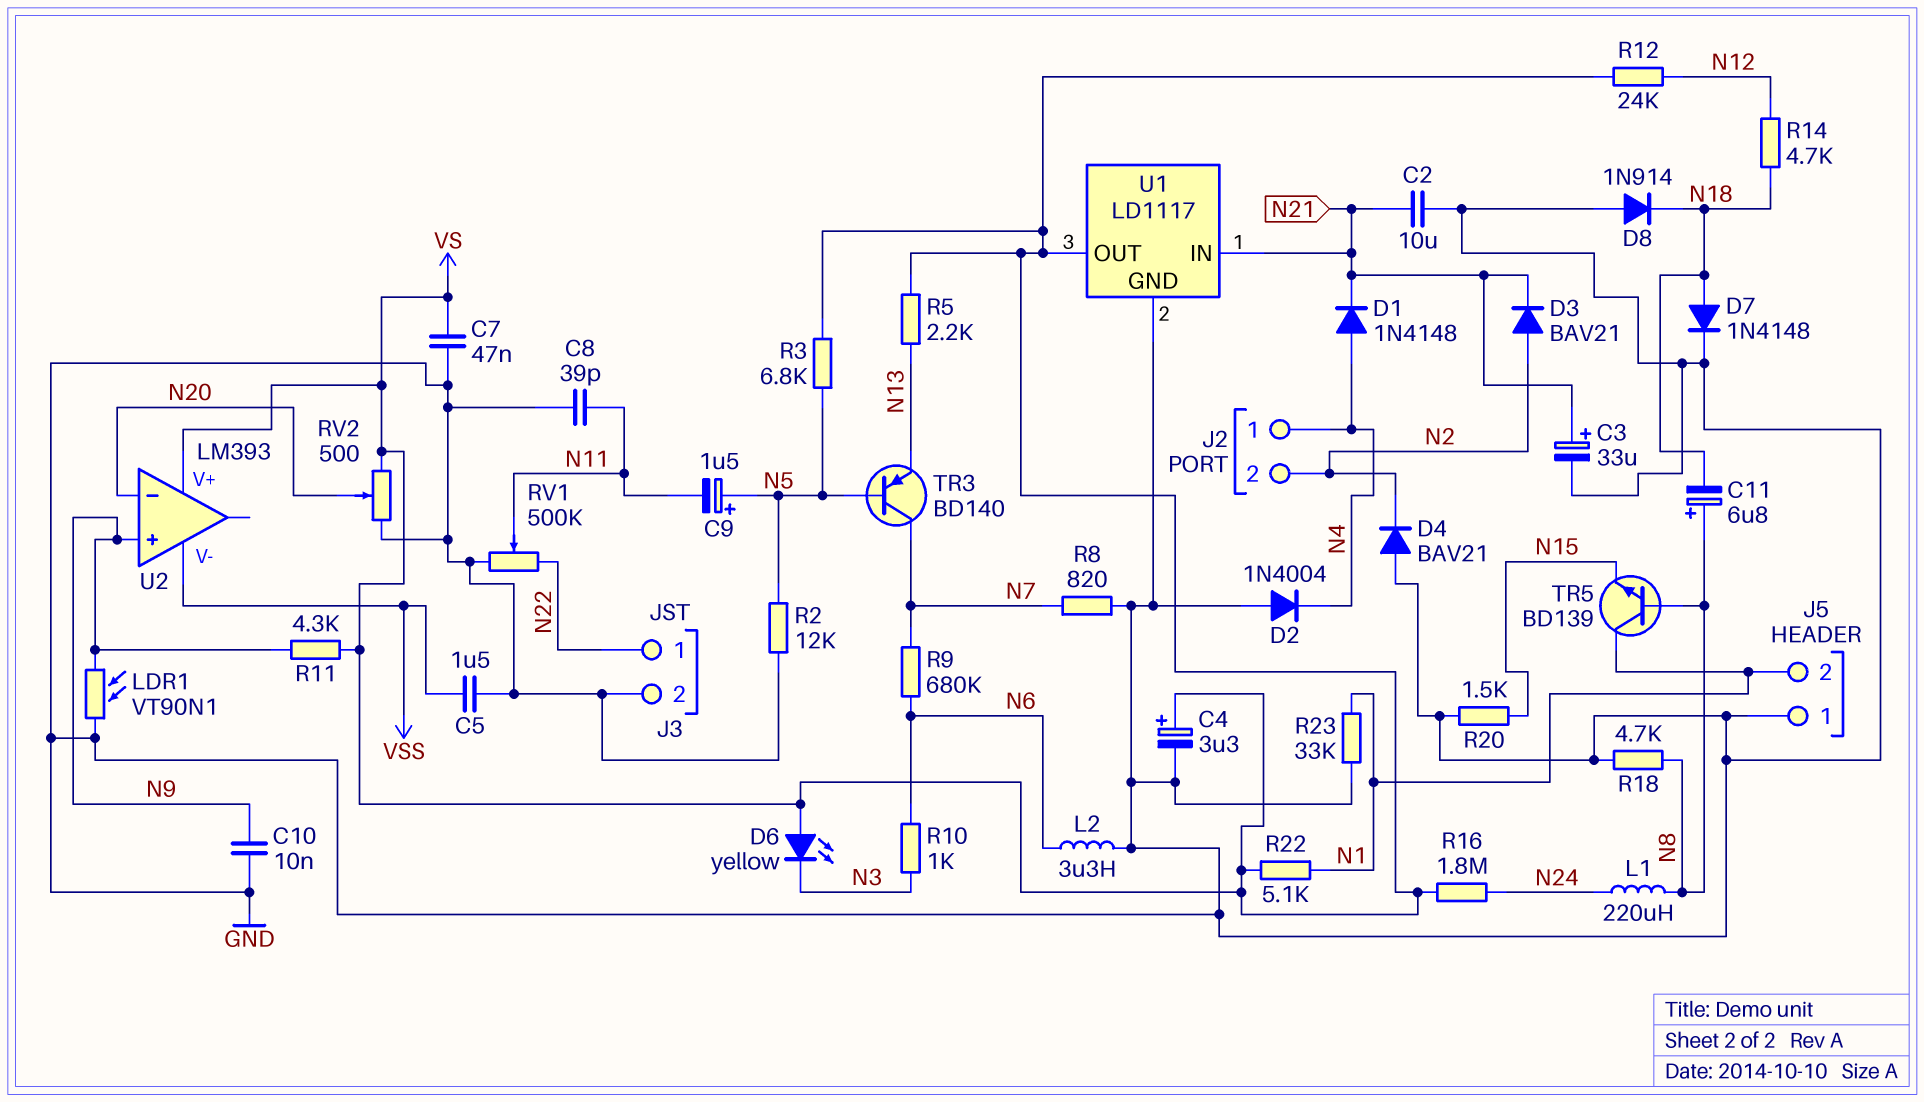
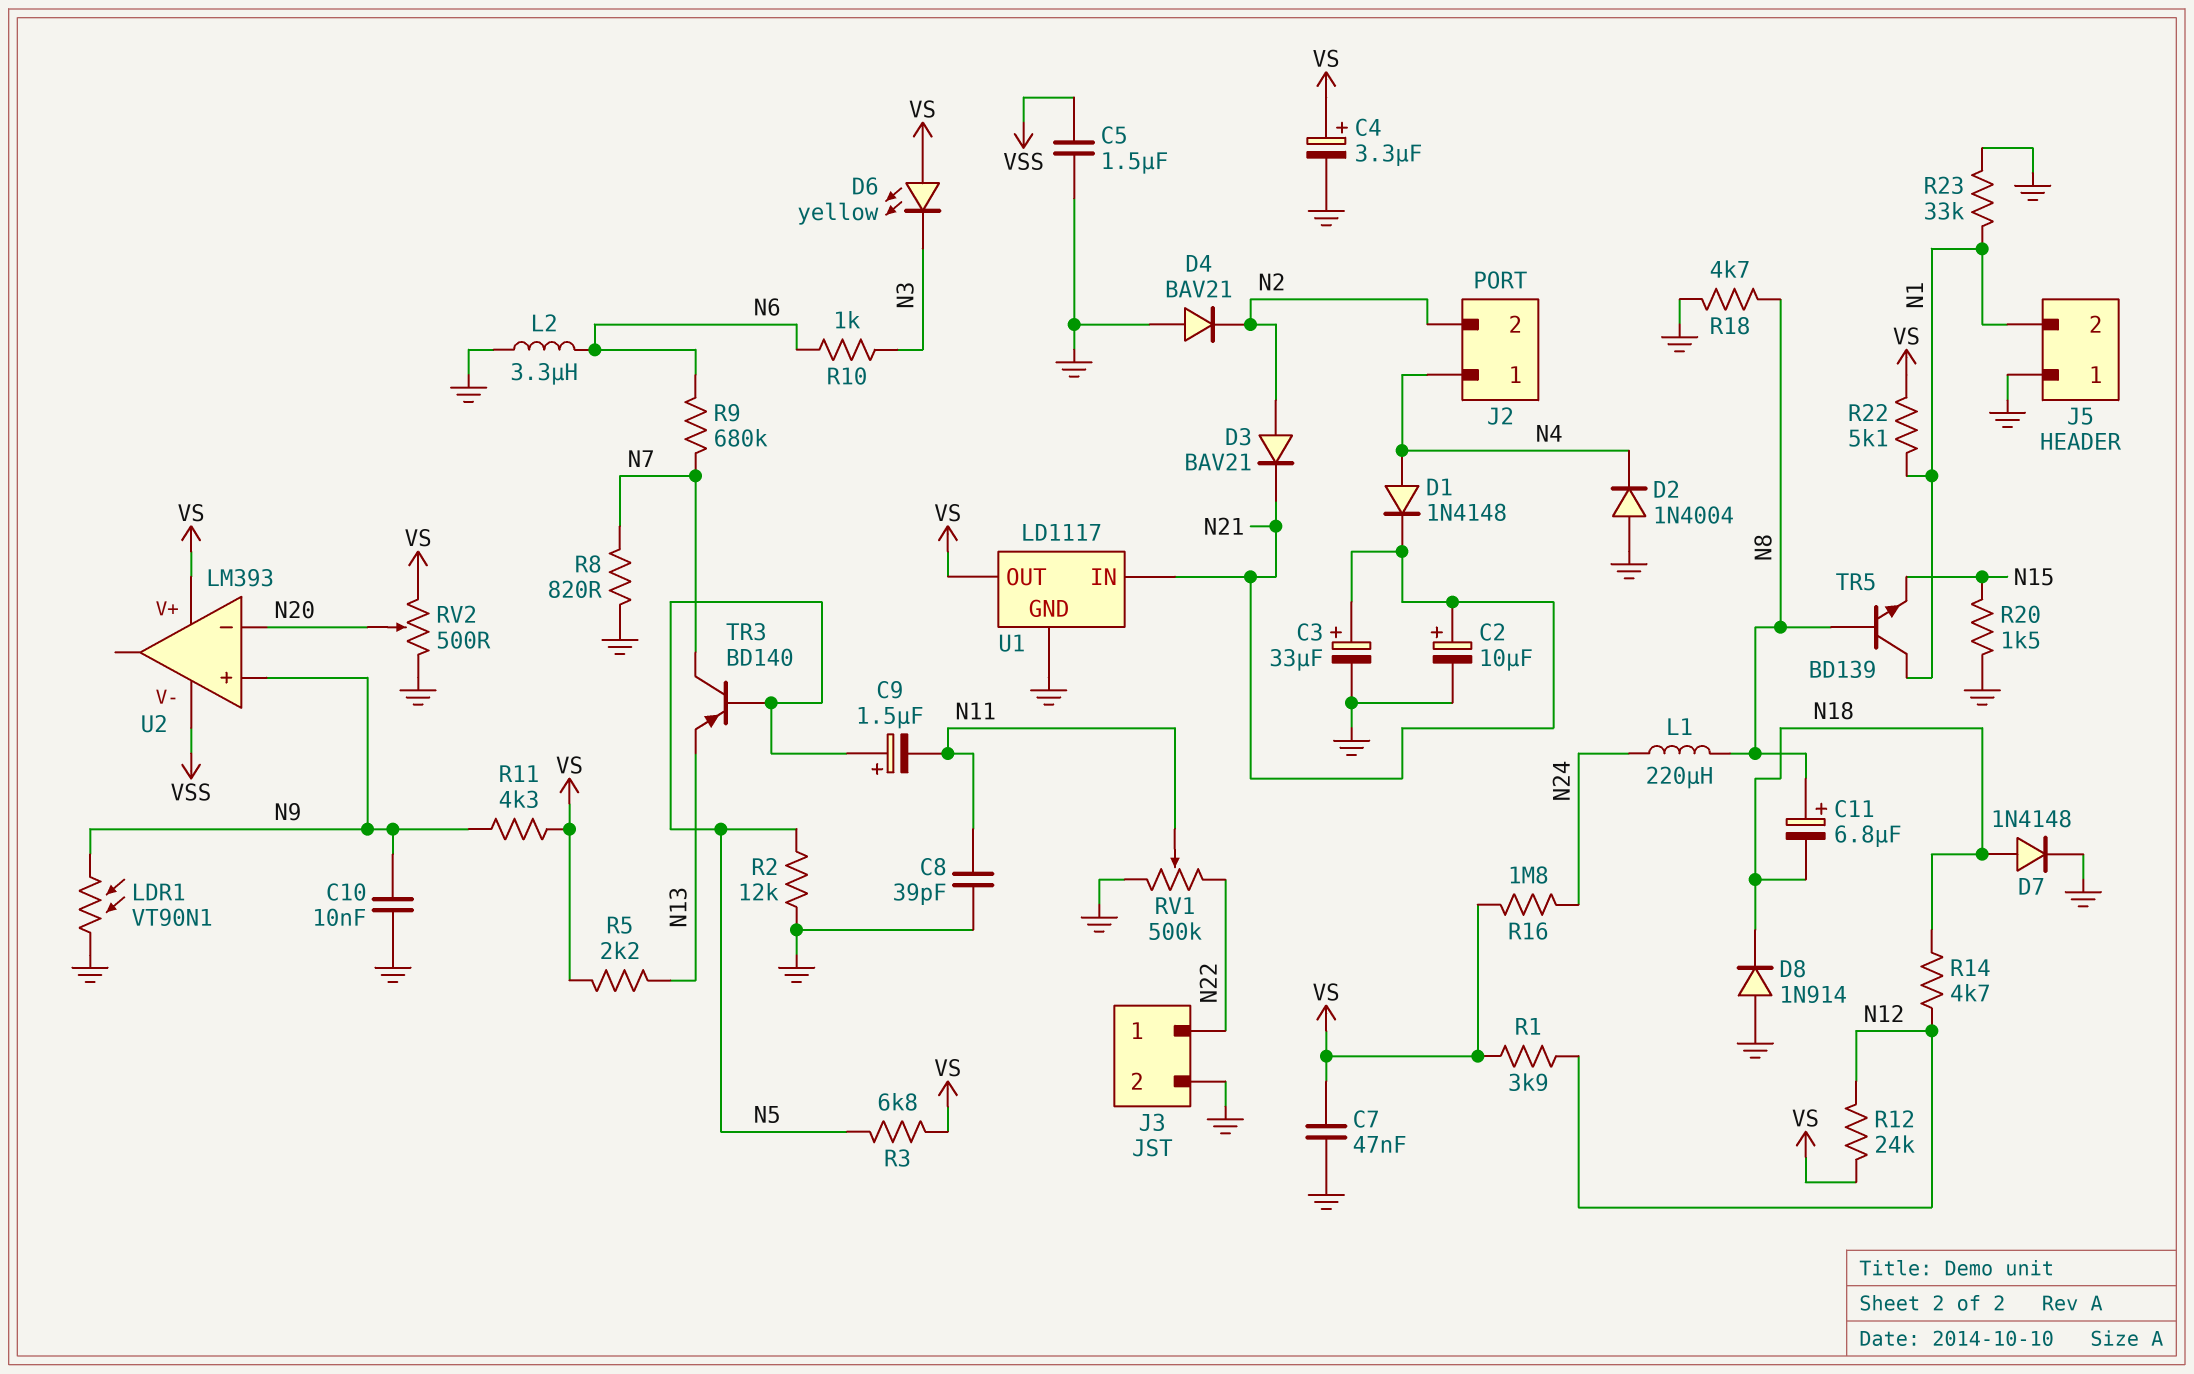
C2: 10uF (GND, N21) -> 10uF (plus N21, minus GND)
R1: none -> 3.9k (N12, VS)

